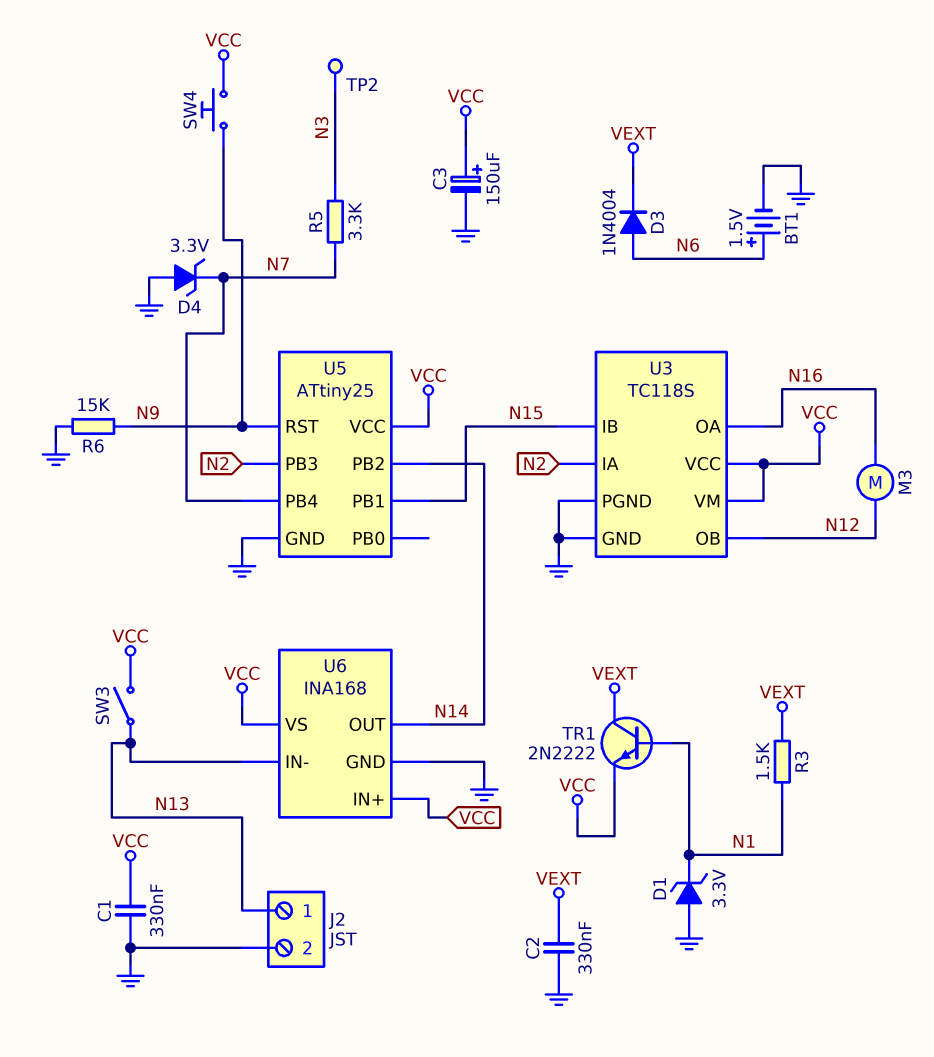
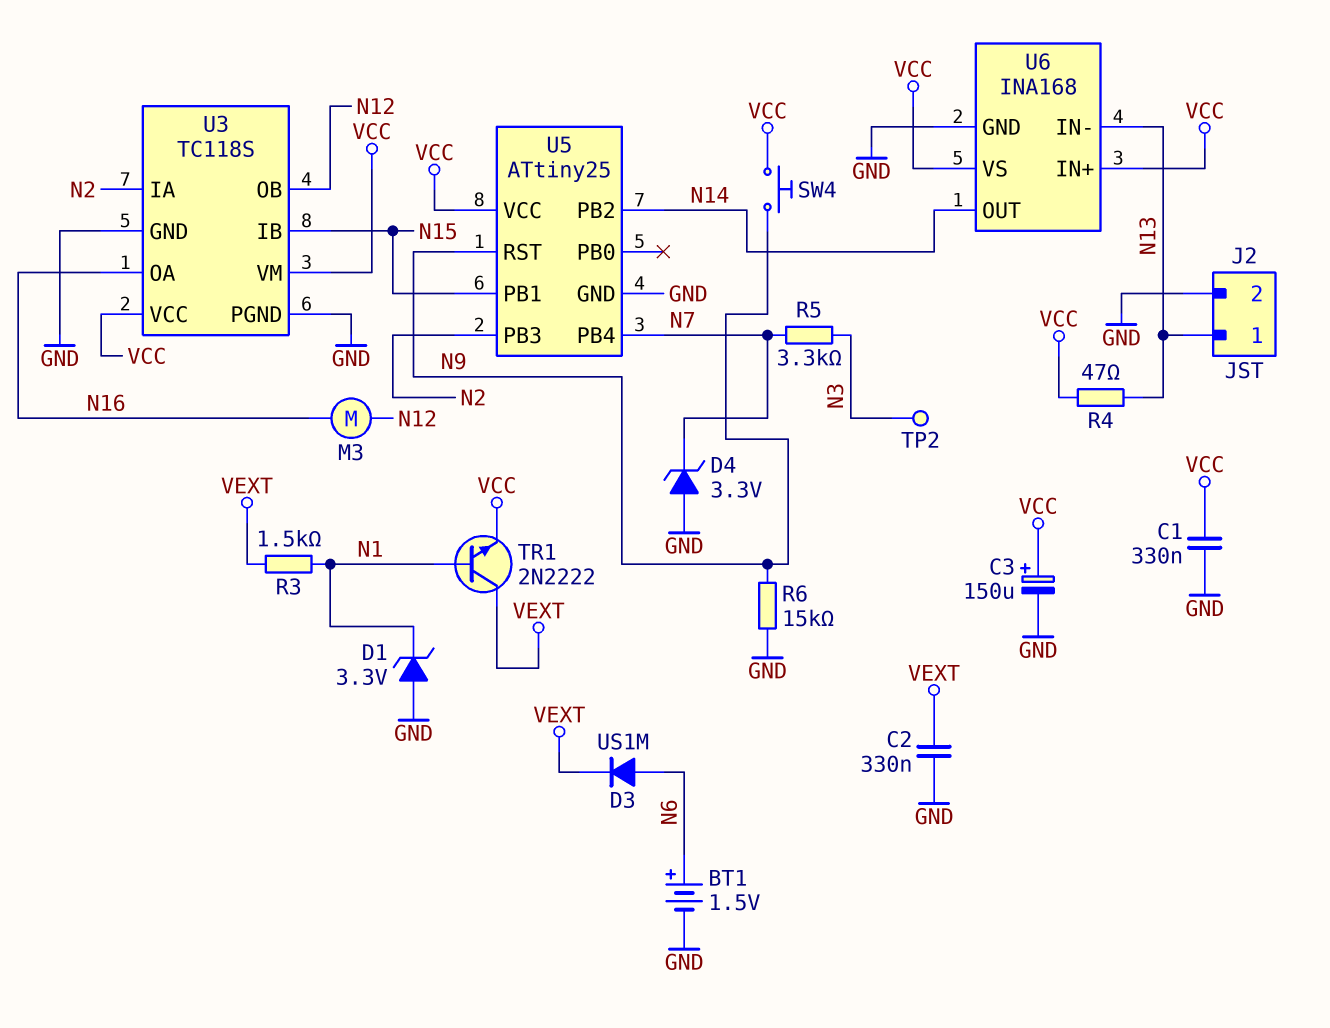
D3: diode 1N4004 (A N6, K VEXT) -> diode US1M (A N6, K VEXT)
R4: none -> 47 (N13, VCC)
SW3: switch (N13, VCC) -> none

